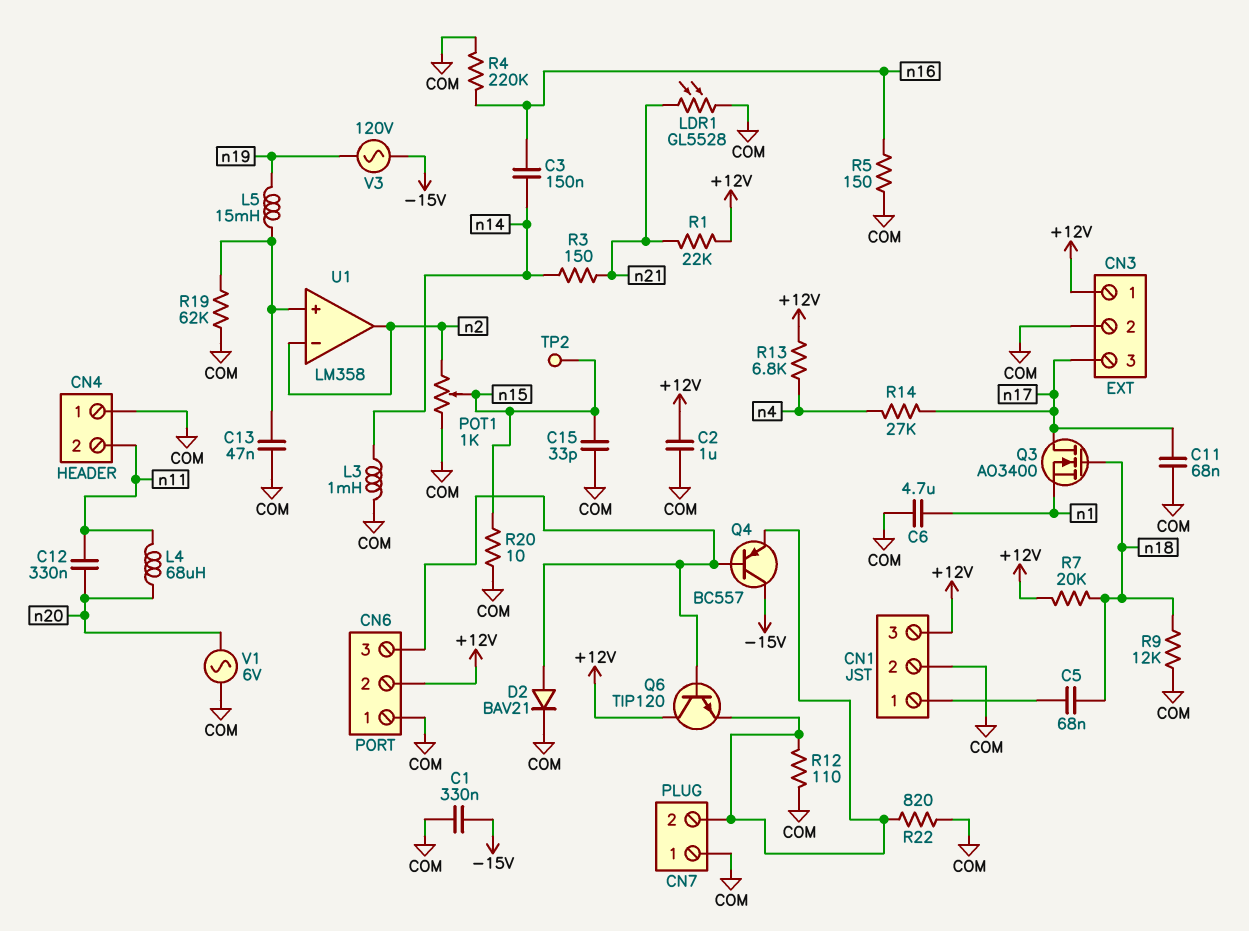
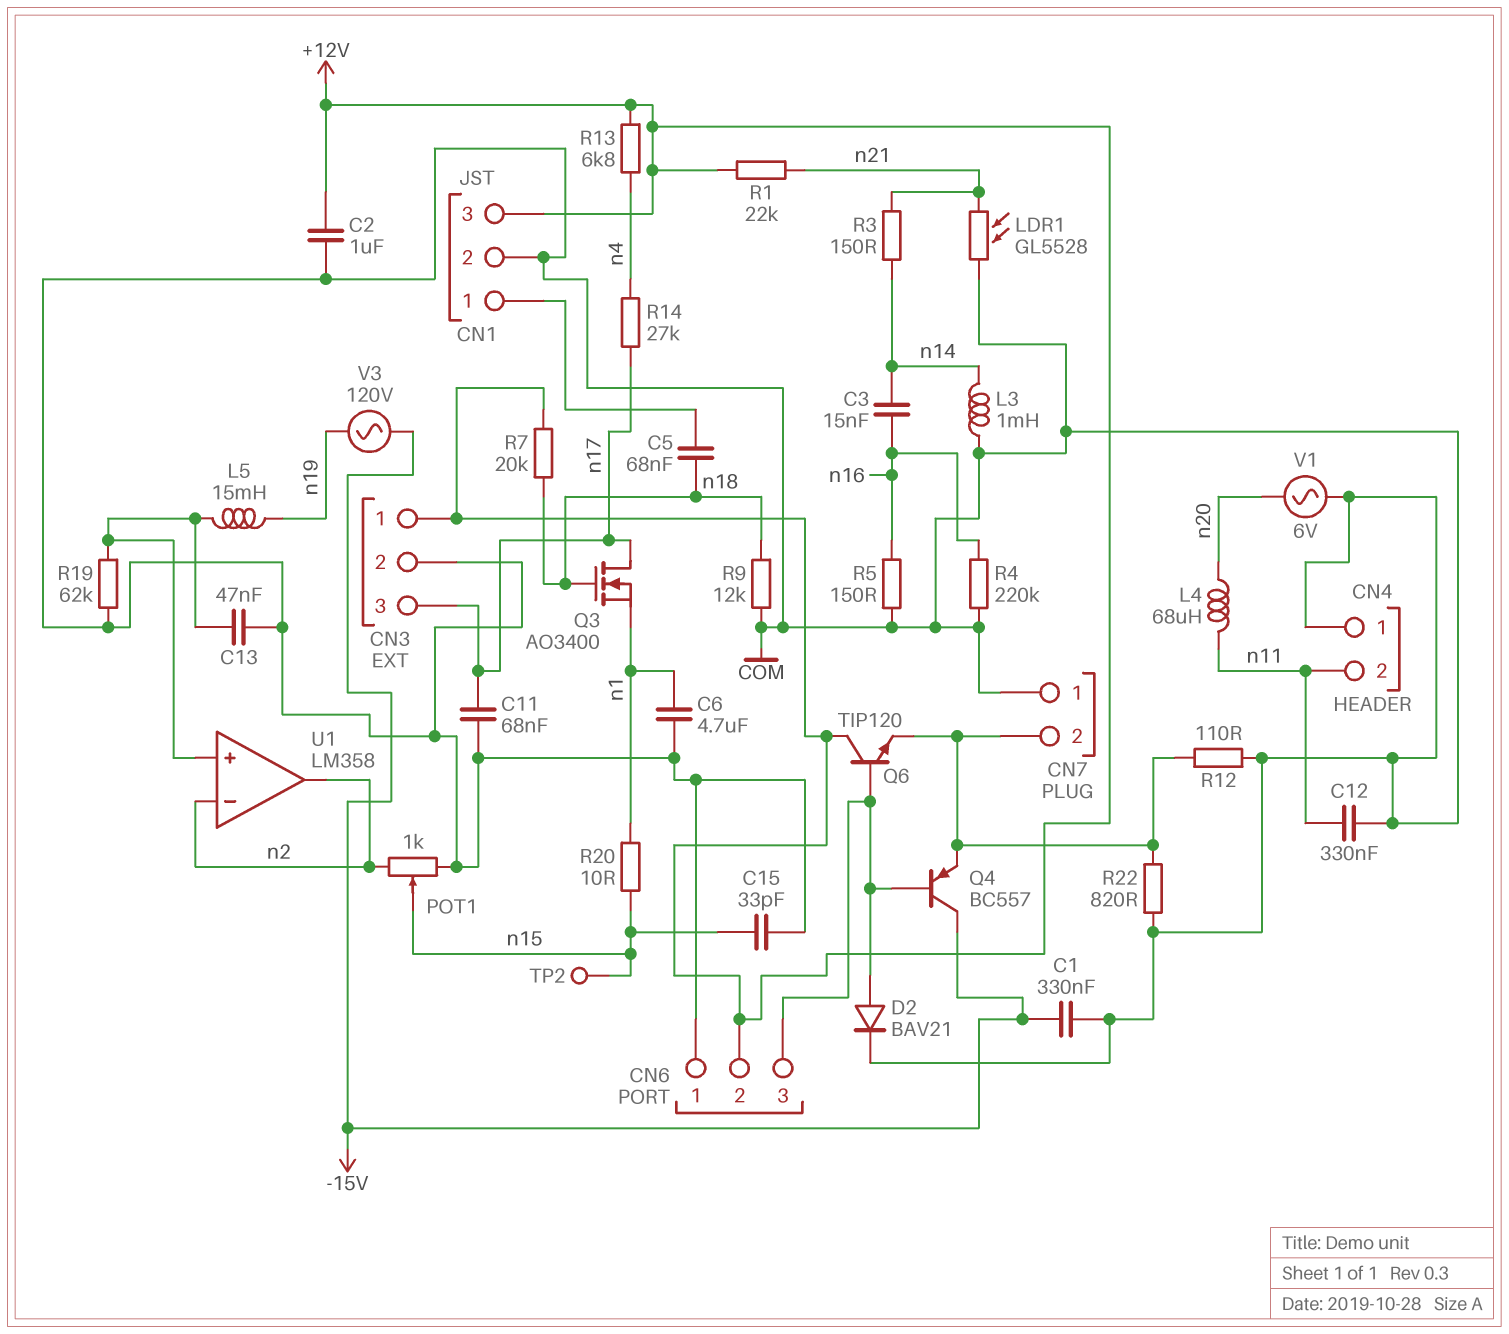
C3: 150nF (n14, n16) -> 15nF (n14, n16)
C12: 330nF (n11, n20) -> 330nF (COM, n11)
R20: 10 (COM, n15) -> 10 (n1, n15)

